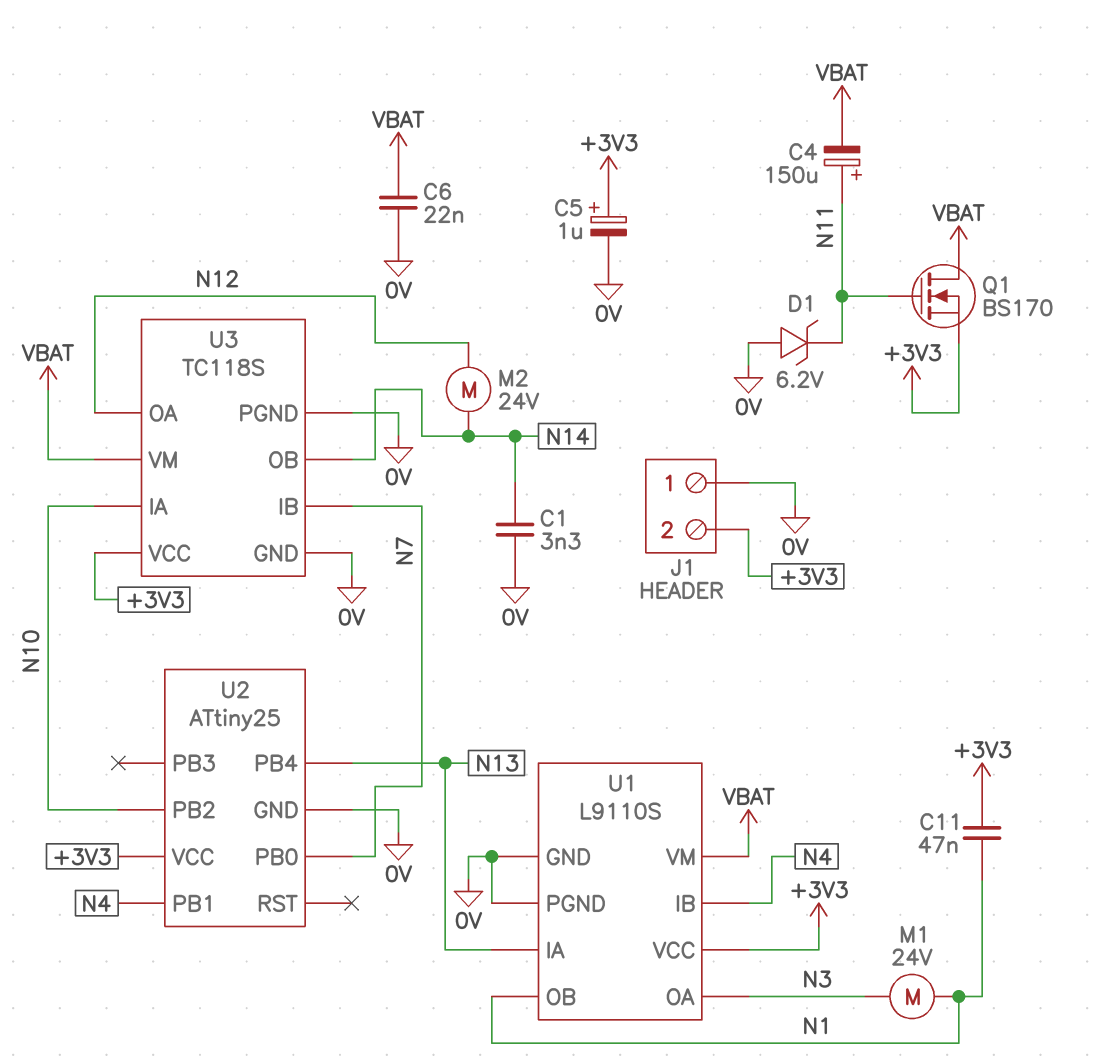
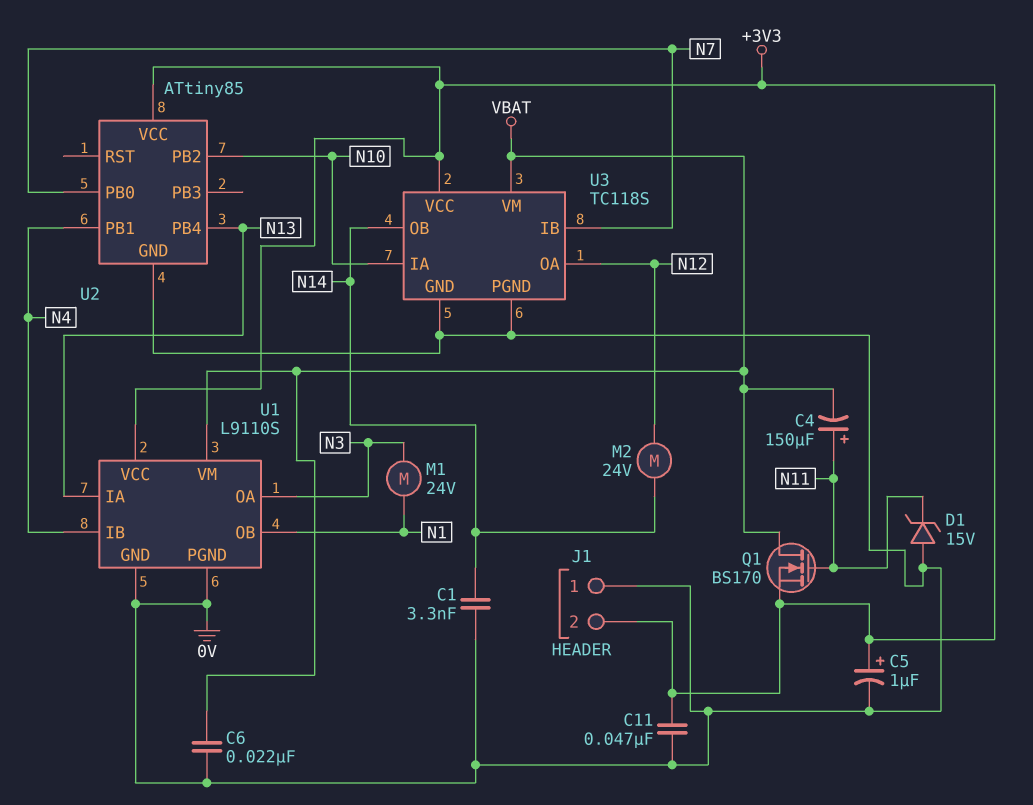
C11: 47nF (+3V3, N1) -> 47nF (+3V3, 0V)
D1: zener 6.2V (A 0V, K N11) -> zener 15V (A 0V, K N11)
U2: ATtiny25 -> ATtiny85

